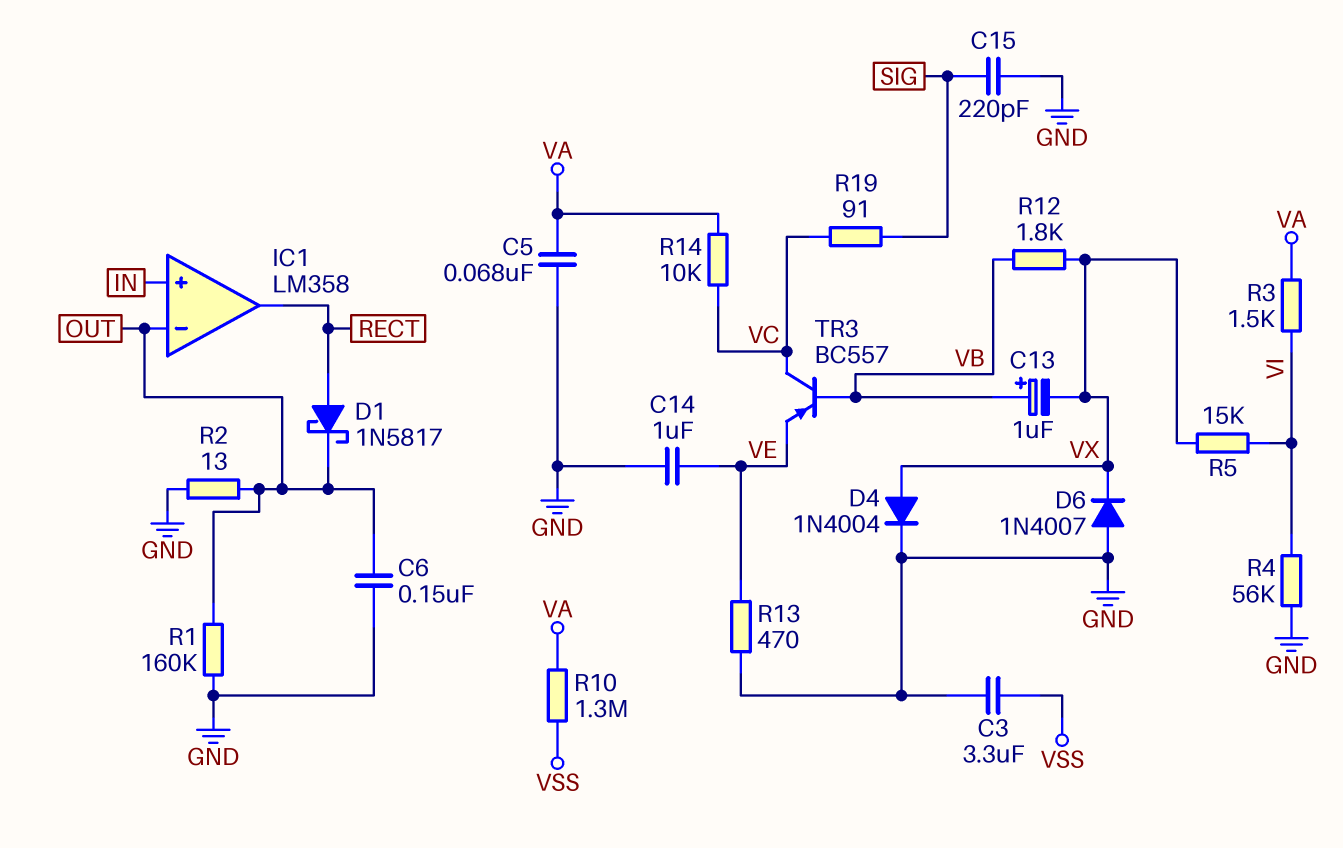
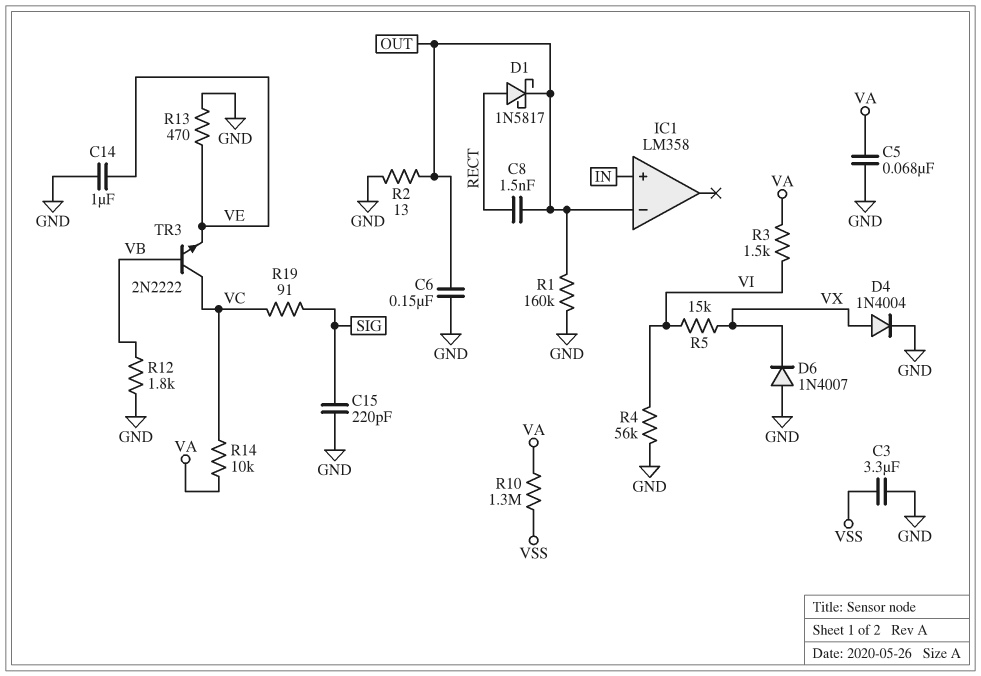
C8: none -> 1.5nF (OUT, RECT)
C13: 1uF (plus VB, minus VX) -> none
IC1 pin out: RECT -> none
R12: 1.8k (VB, VX) -> 1.8k (GND, VB)
TR3: PNP BC557 (B VB, C VC, E VE) -> NPN 2N2222 (B VB, C VC, E VE)

